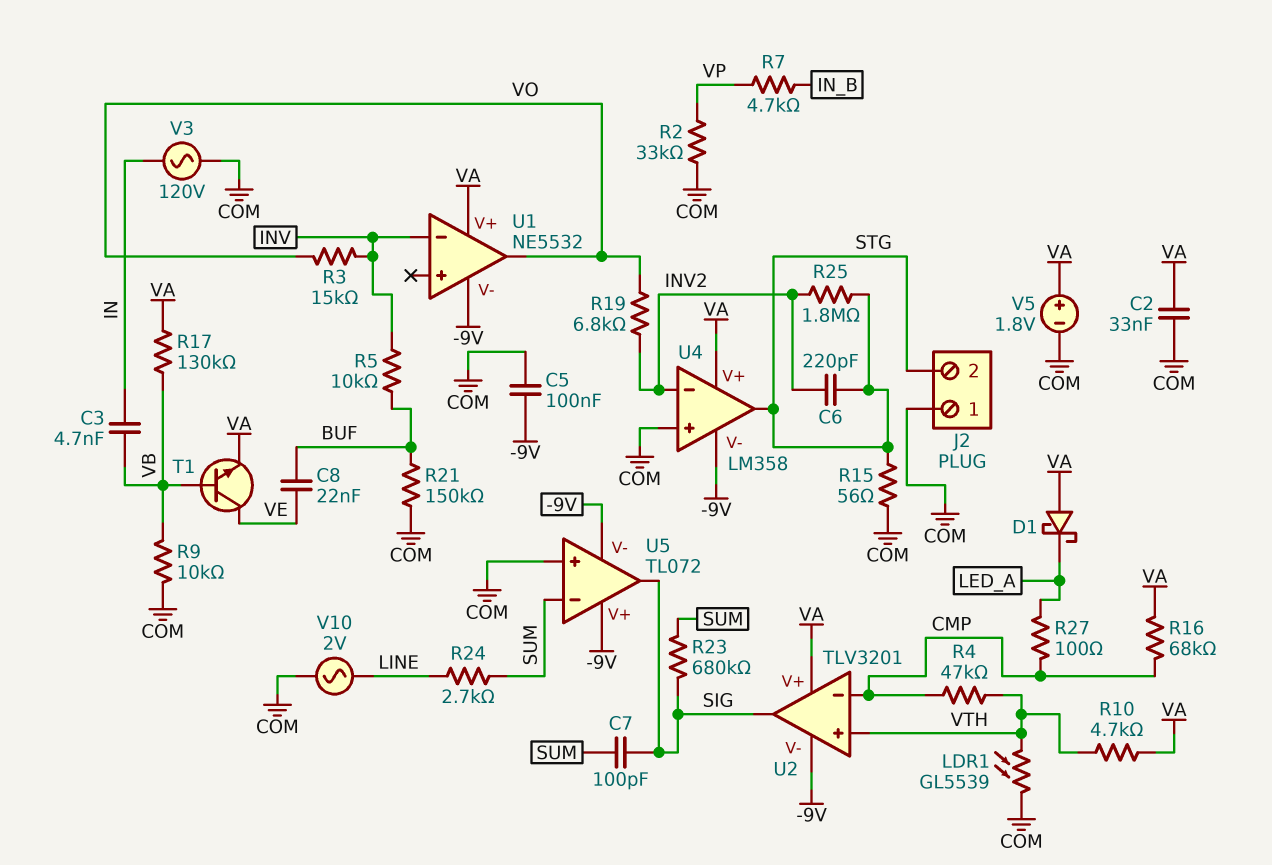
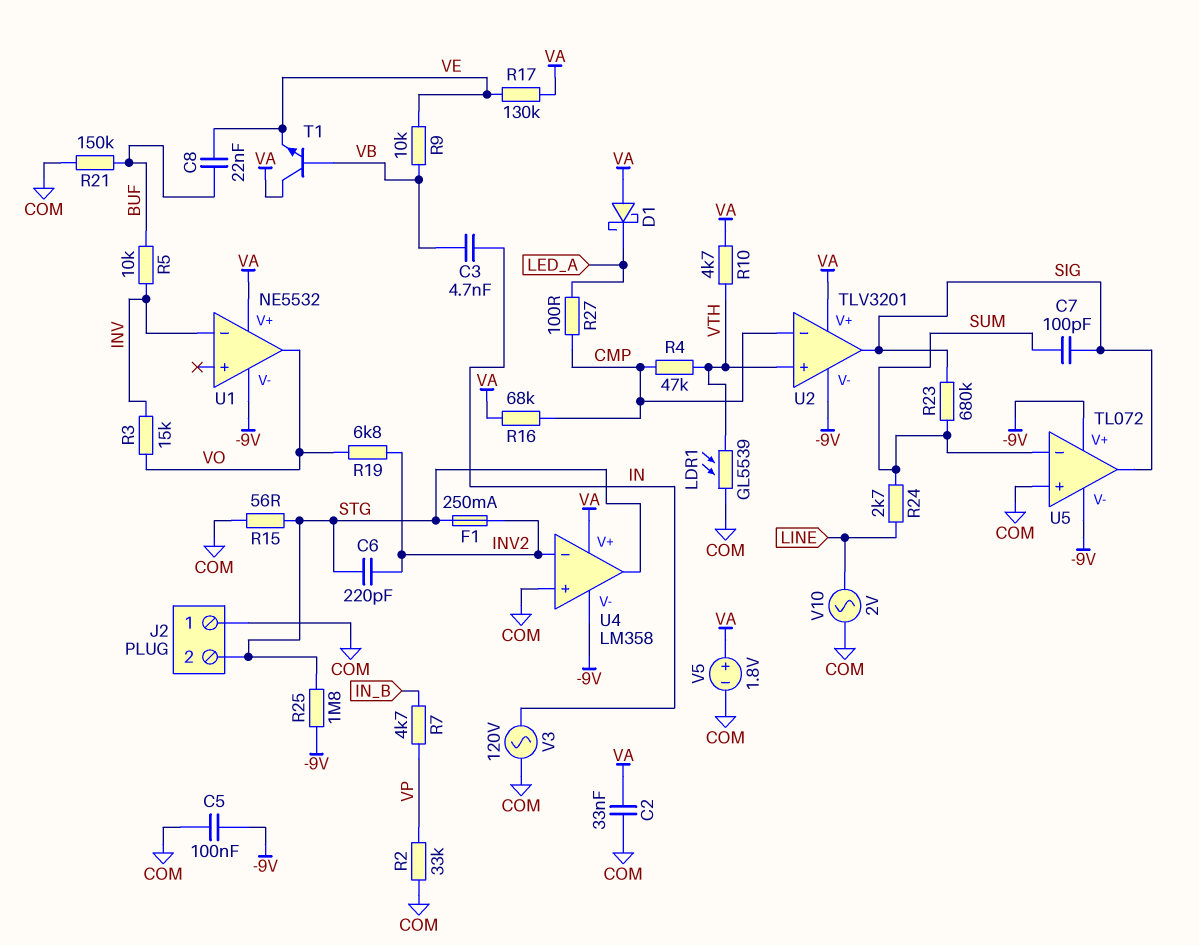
F1: none -> 250mA (INV2, STG)
R9: 10k (COM, VB) -> 10k (VB, VE)
R17: 130k (VA, VB) -> 130k (VA, VE)
R25: 1.8M (INV2, STG) -> 1.8M (-9V, STG)
T1: NPN (B VB, C VE, E VA) -> NPN (B VB, C VA, E VE)

